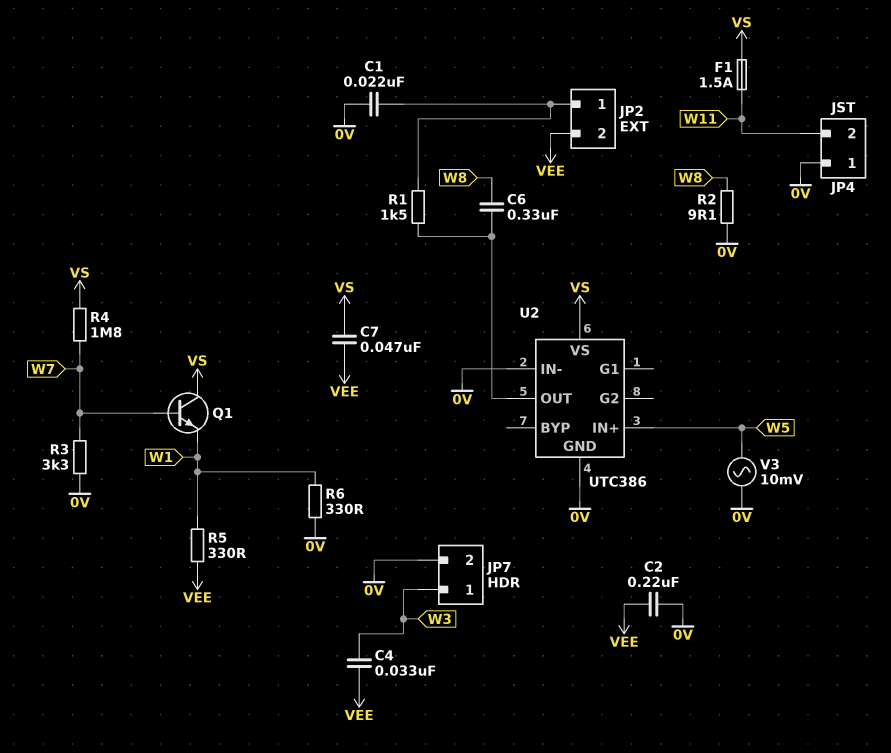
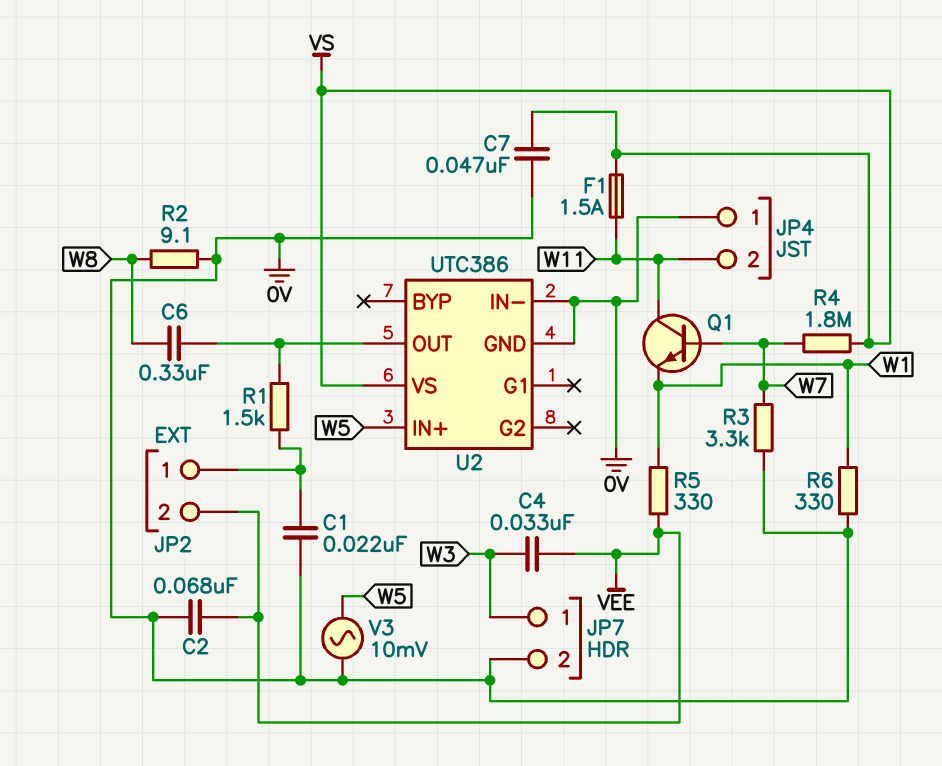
C2: 220nF (0V, VEE) -> 68nF (0V, VEE)
C7: 47nF (VEE, VS) -> 47nF (0V, VS)
Q1: NPN (B W7, C VS, E W1) -> NPN (B W7, C W11, E W1)

